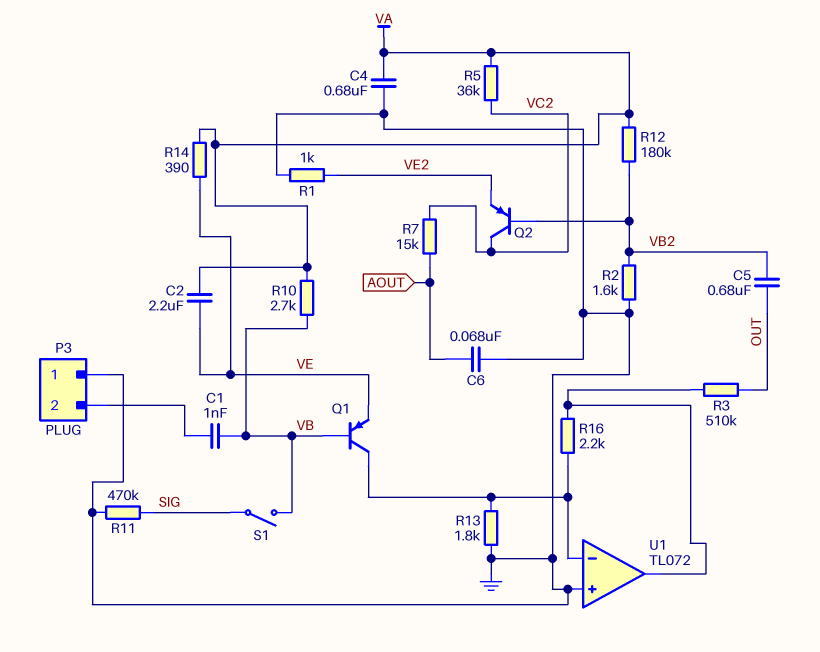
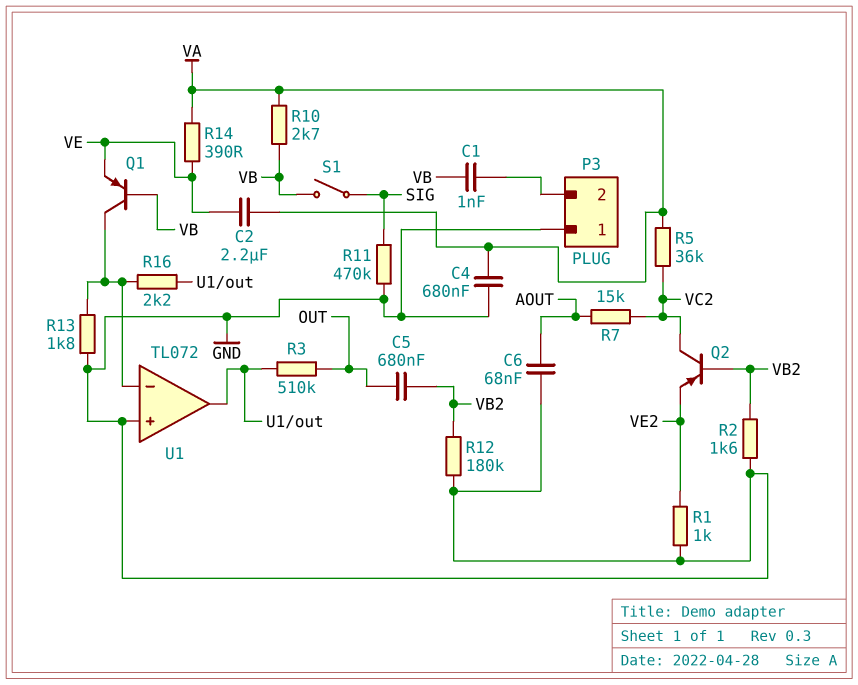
R12: 180k (VA, VB2) -> 180k (GND, VB2)

